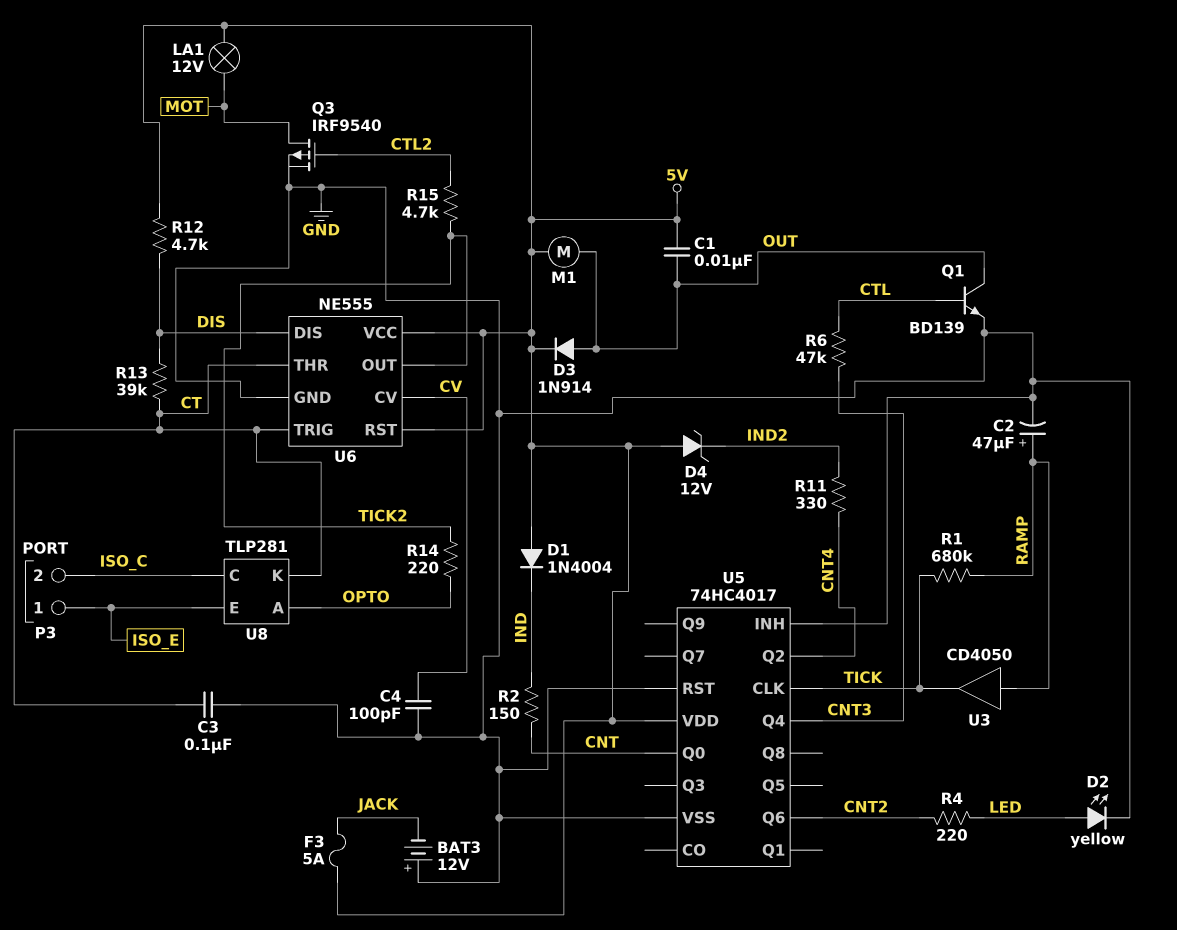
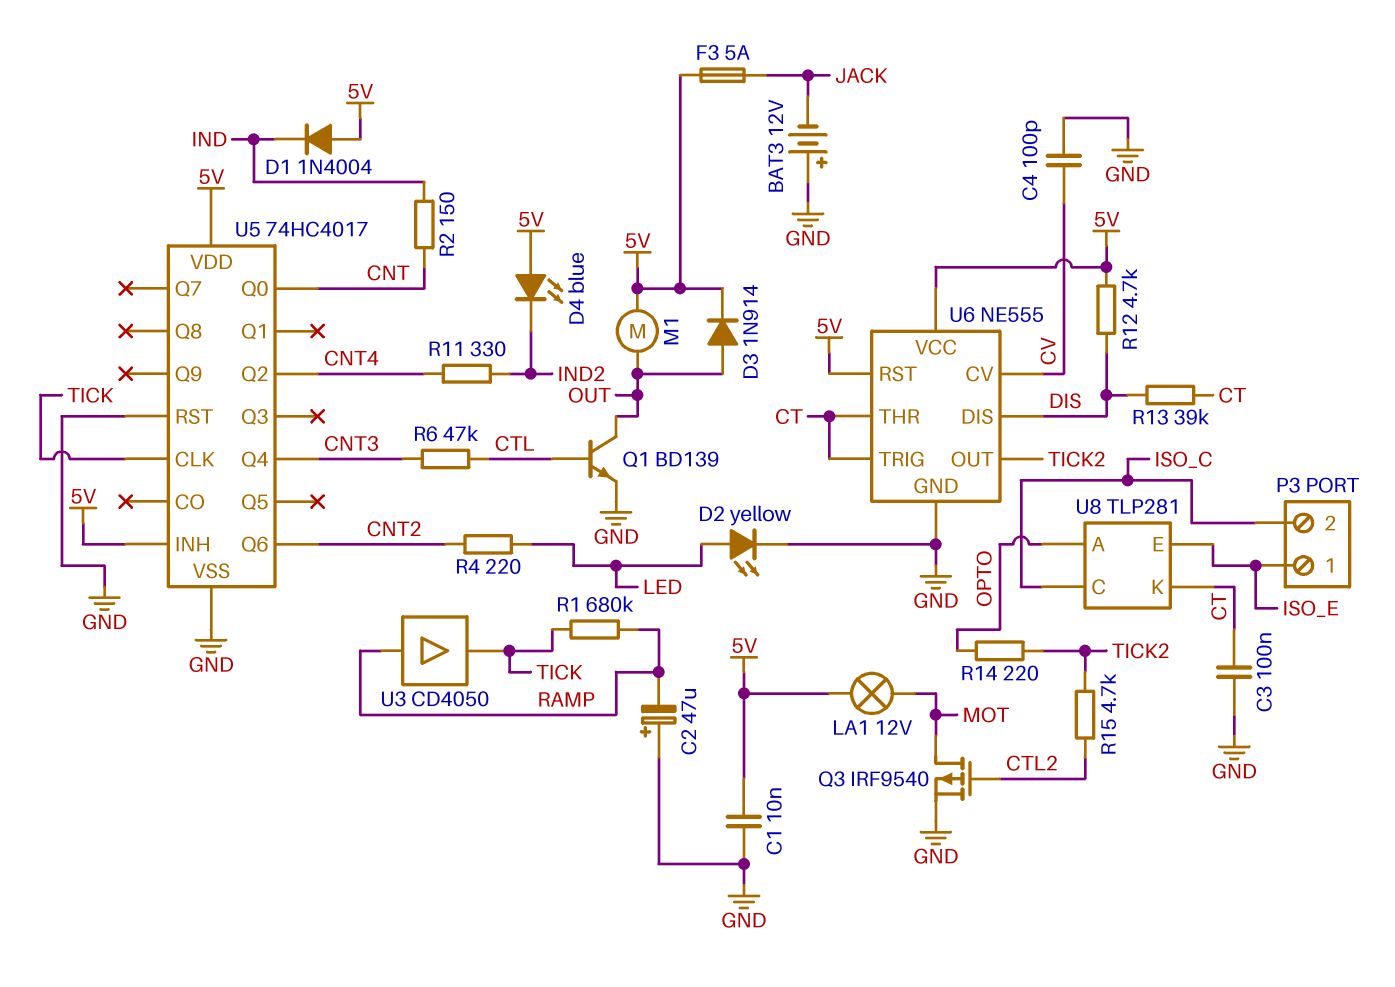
C1: 10nF (5V, OUT) -> 10nF (5V, GND)
C2: 47uF (plus RAMP, minus GND) -> 47uF (plus GND, minus RAMP)
D4: zener 12V (A 5V, K IND2) -> LED blue (A 5V, K IND2)
U5 pin INH: GND -> 5V

